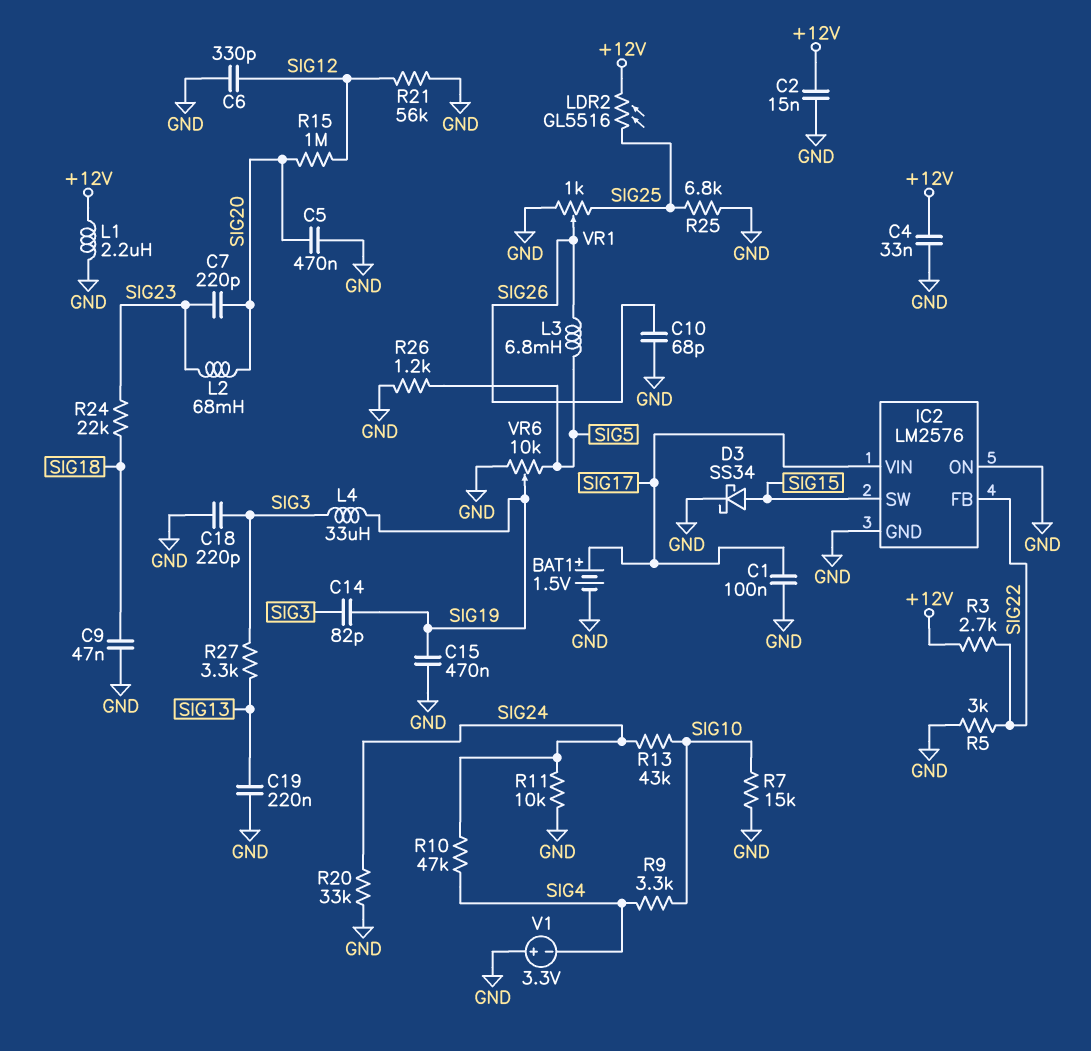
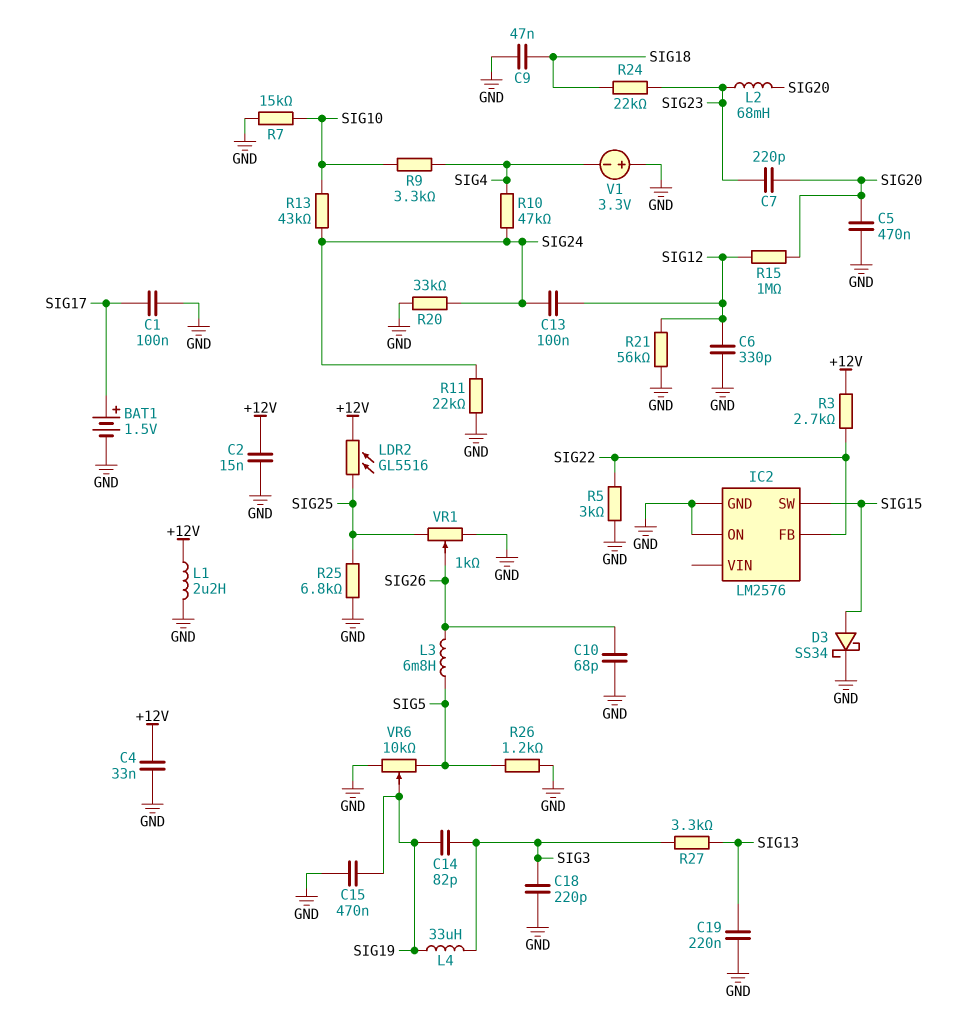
C13: none -> 100nF (SIG12, SIG24)
IC2 pin VIN: SIG17 -> none
R11: 10k (GND, SIG24) -> 22k (GND, SIG24)

